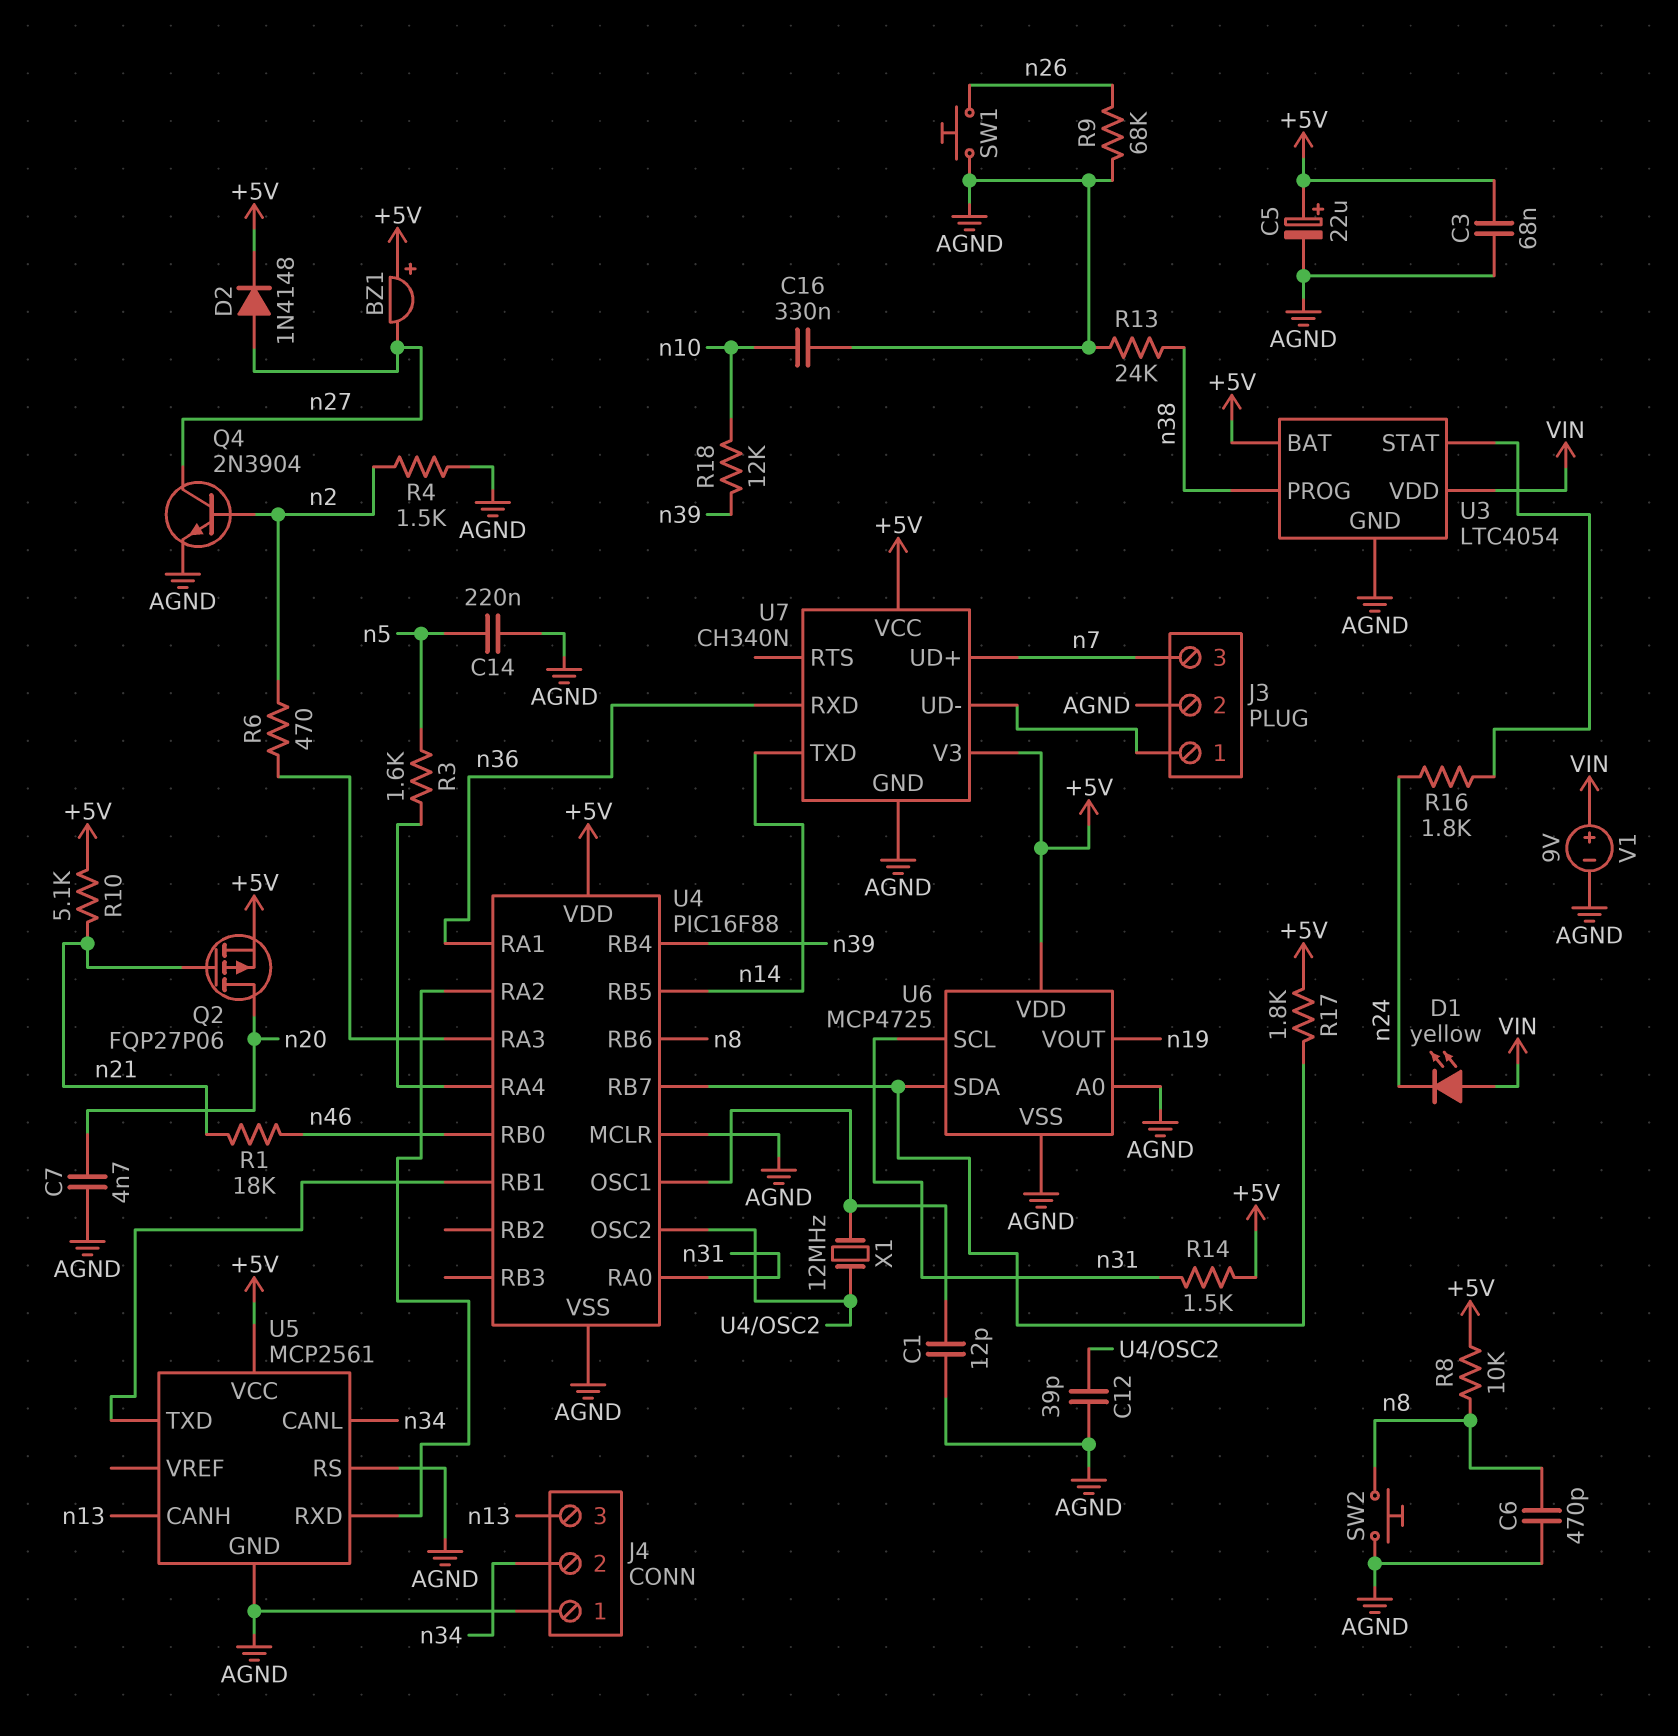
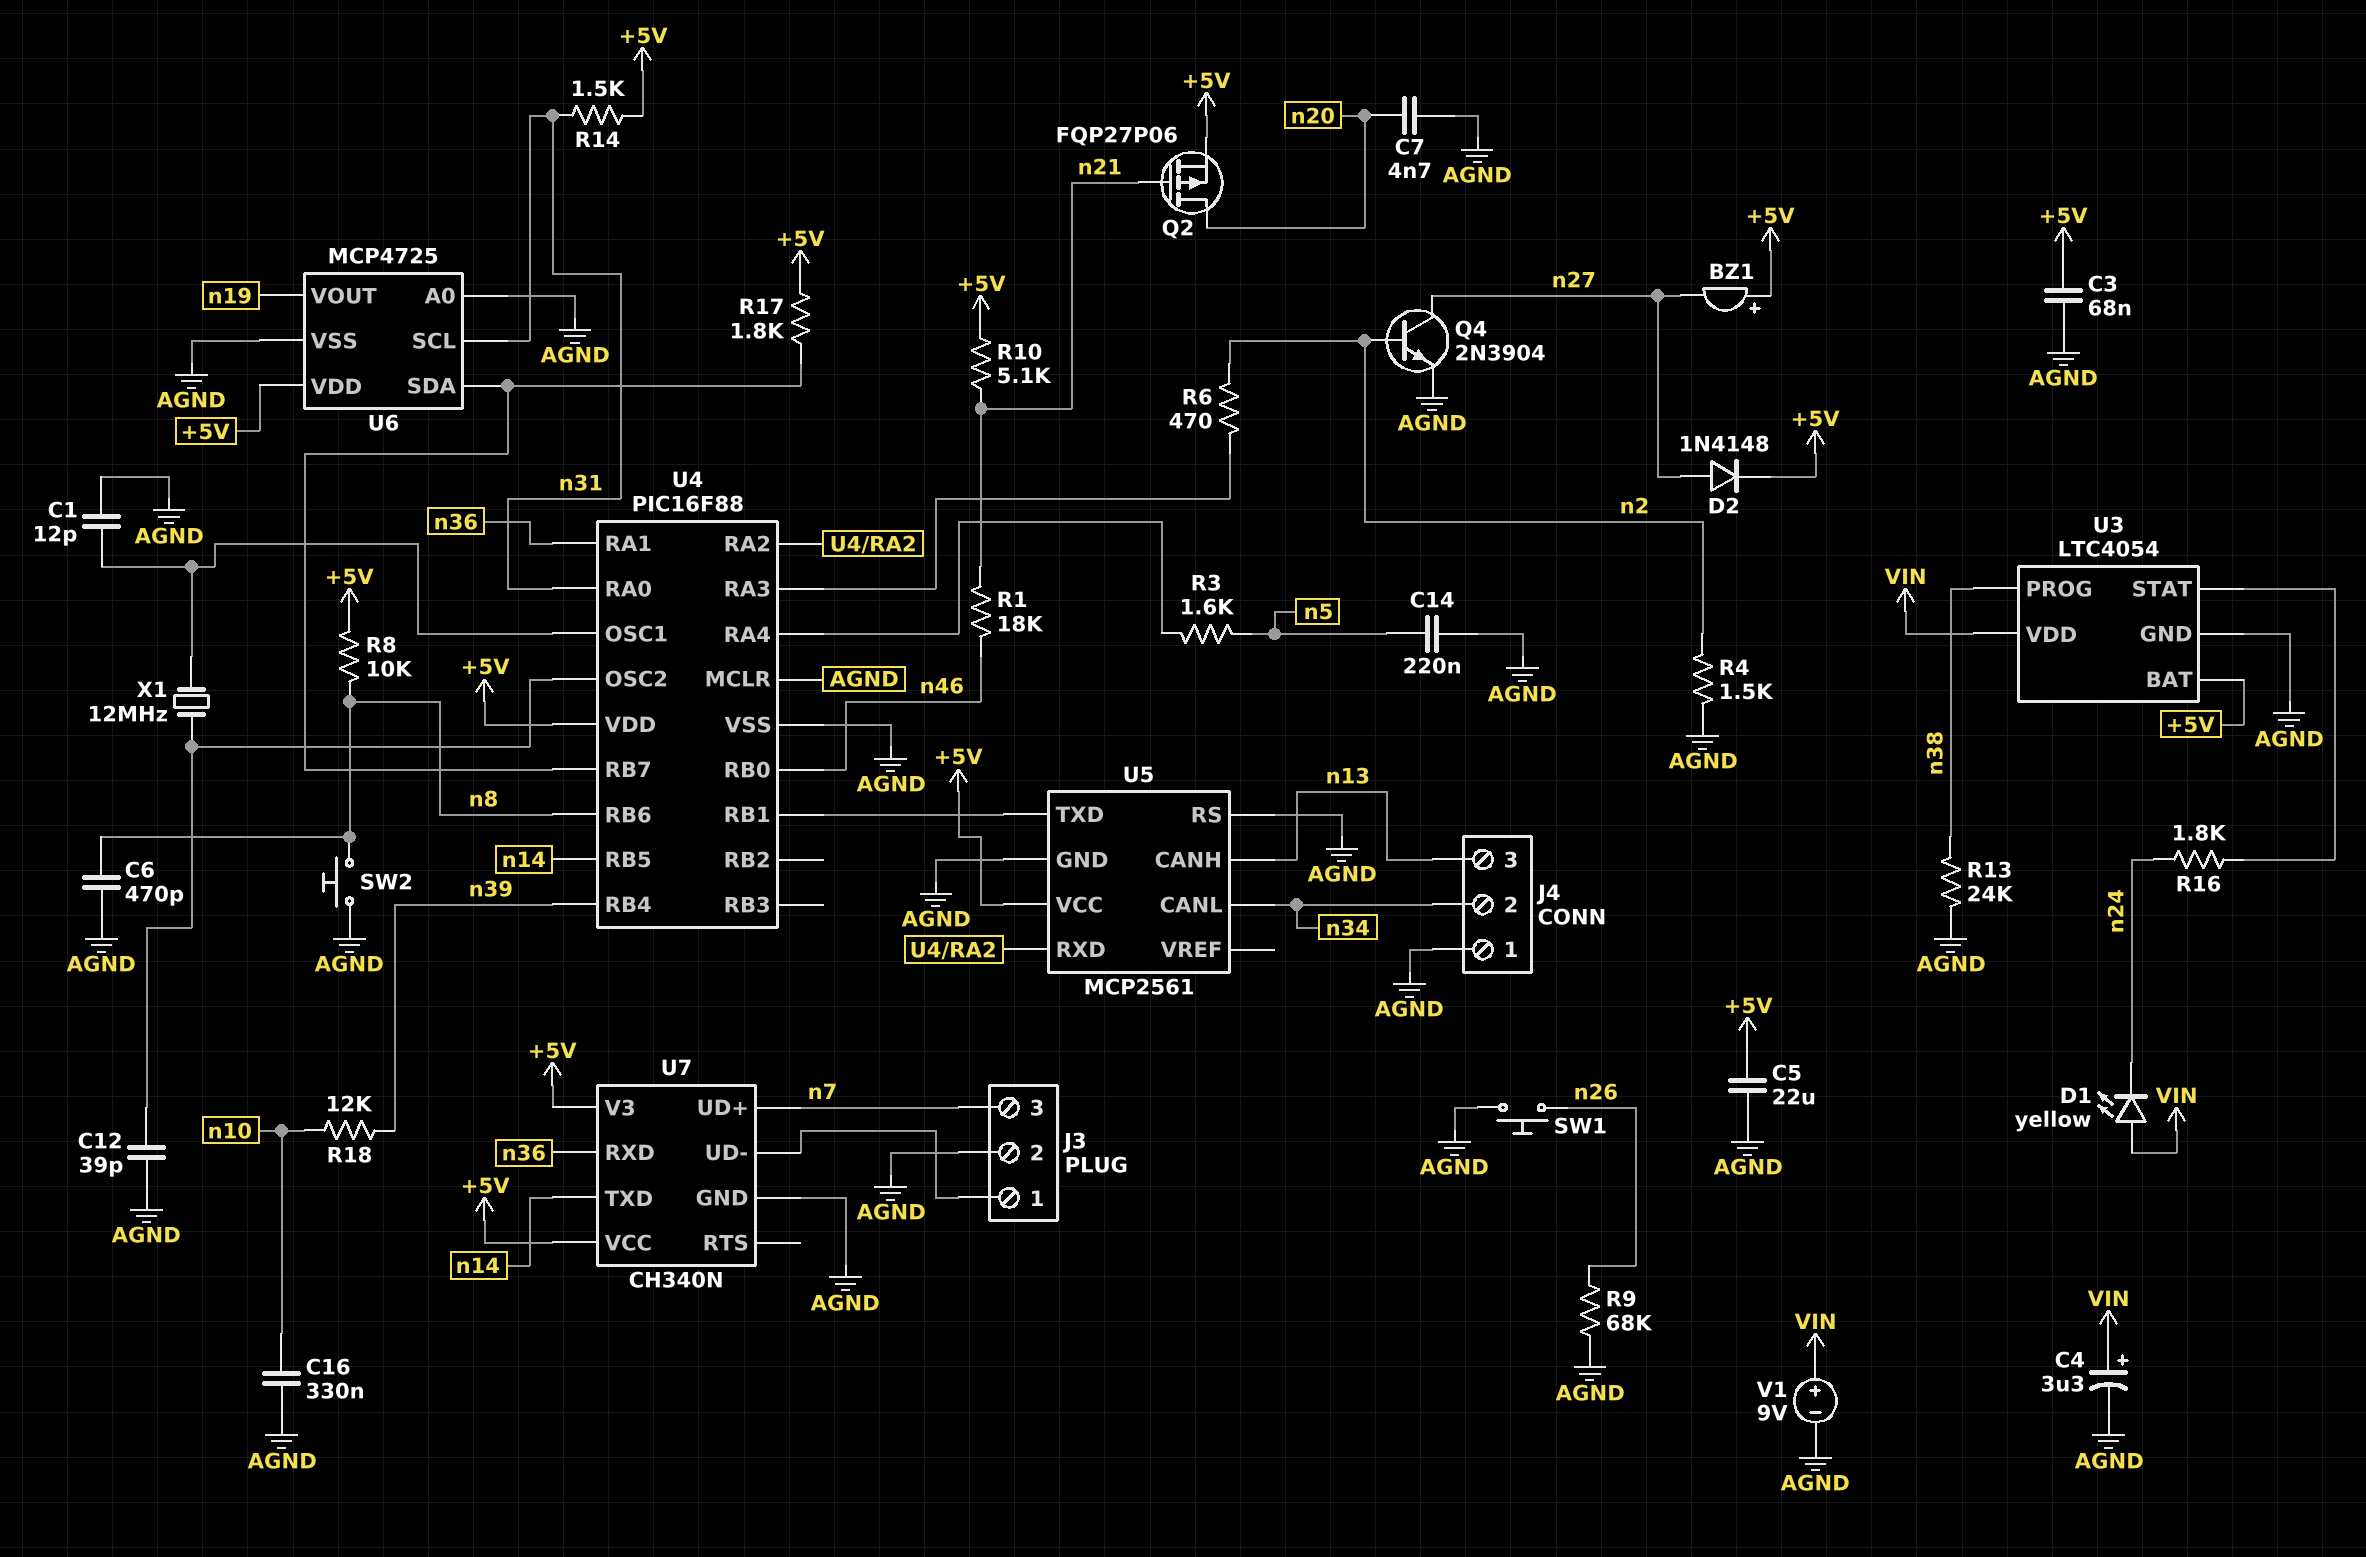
C4: none -> 3.3uF (plus VIN, minus AGND)
C5: 22uF (plus +5V, minus AGND) -> 22uF (+5V, AGND)

